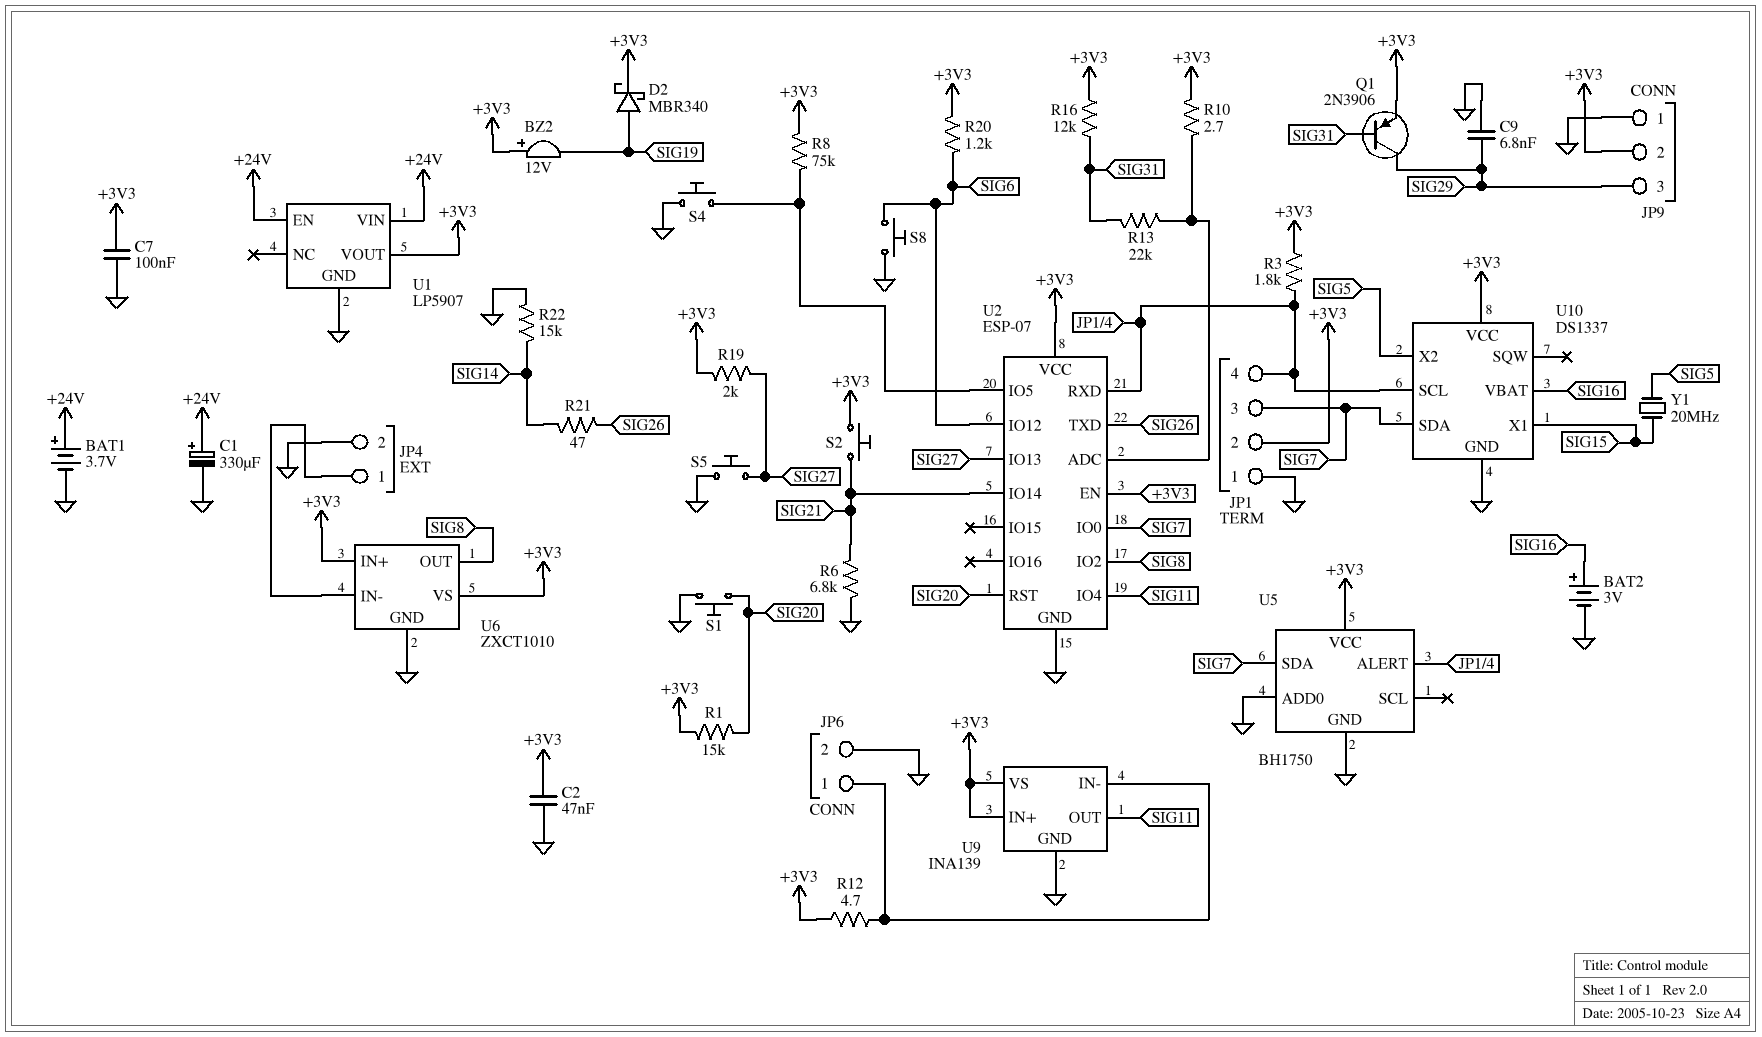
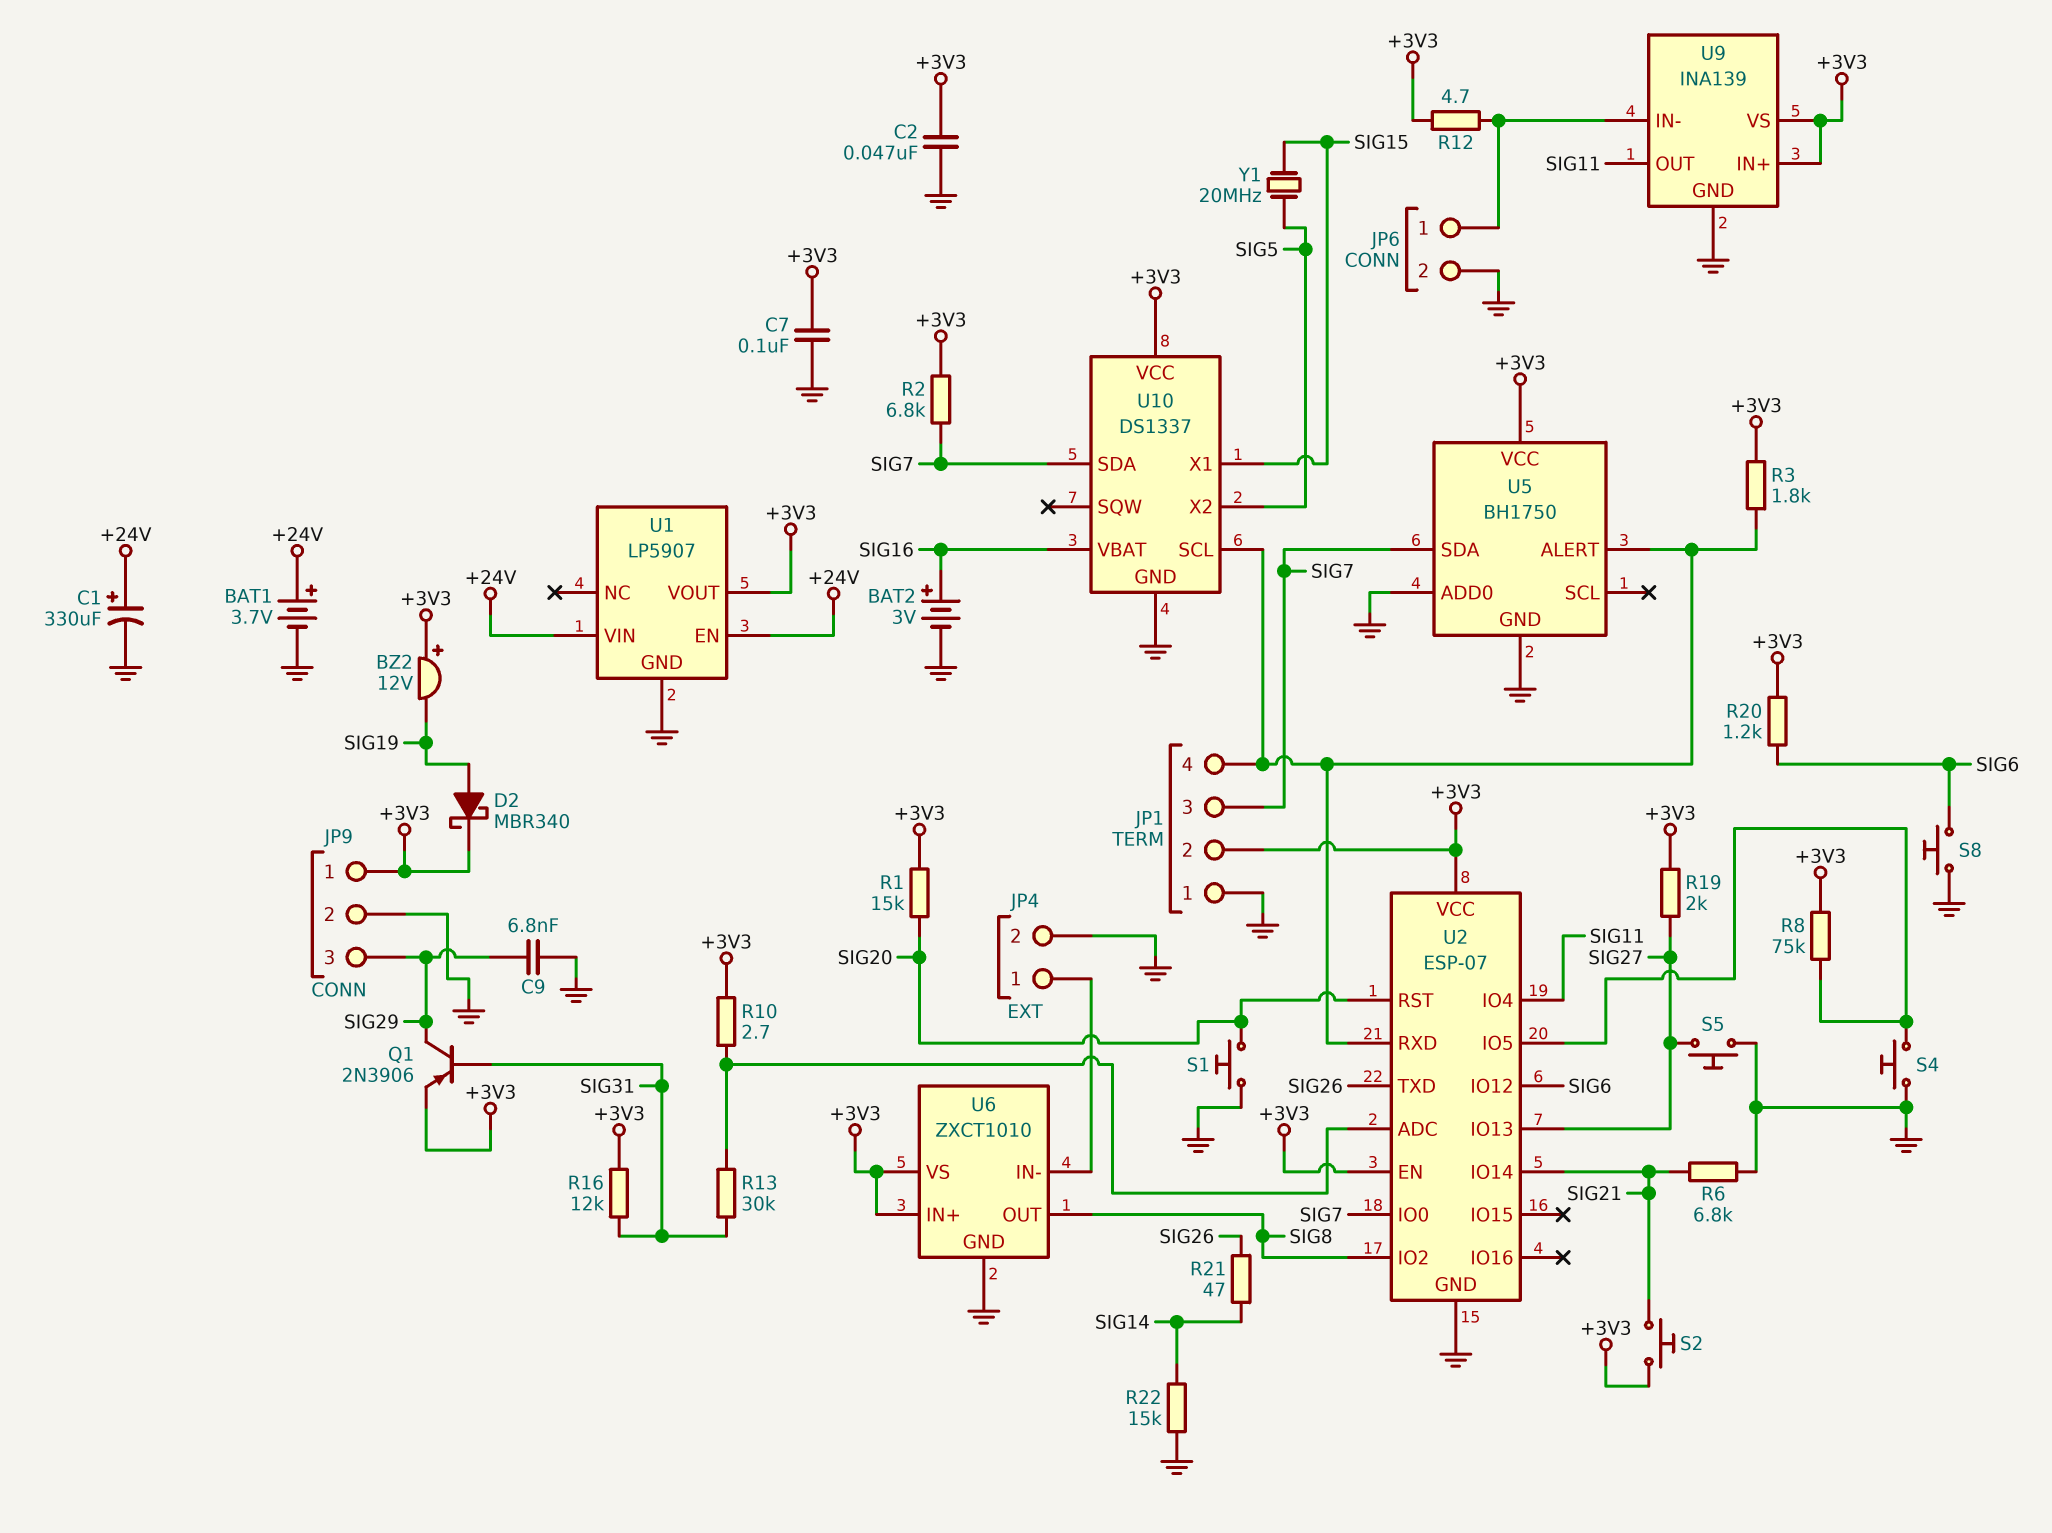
JP9 pin 1: GND -> +3V3
JP9 pin 2: +3V3 -> GND
R2: none -> 6.8k (+3V3, SIG7)
R13: 22k (SIG31, U2/ADC) -> 30k (SIG31, U2/ADC)

